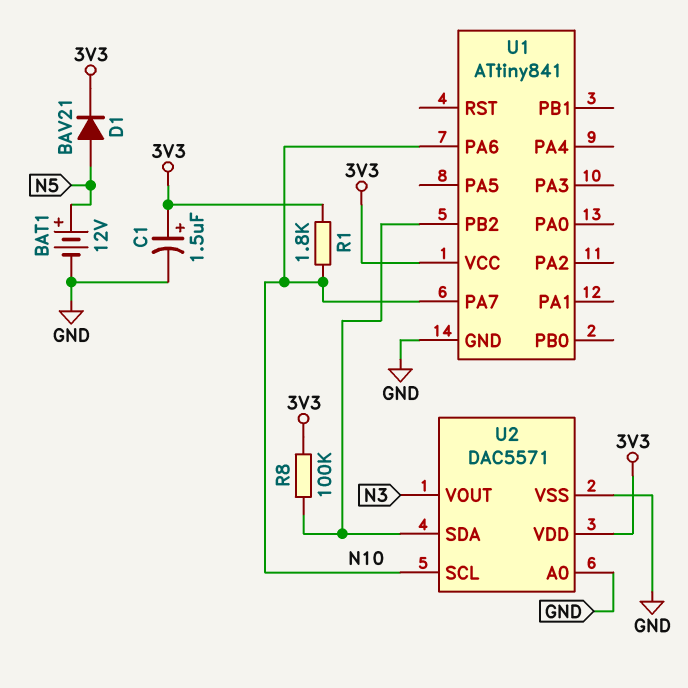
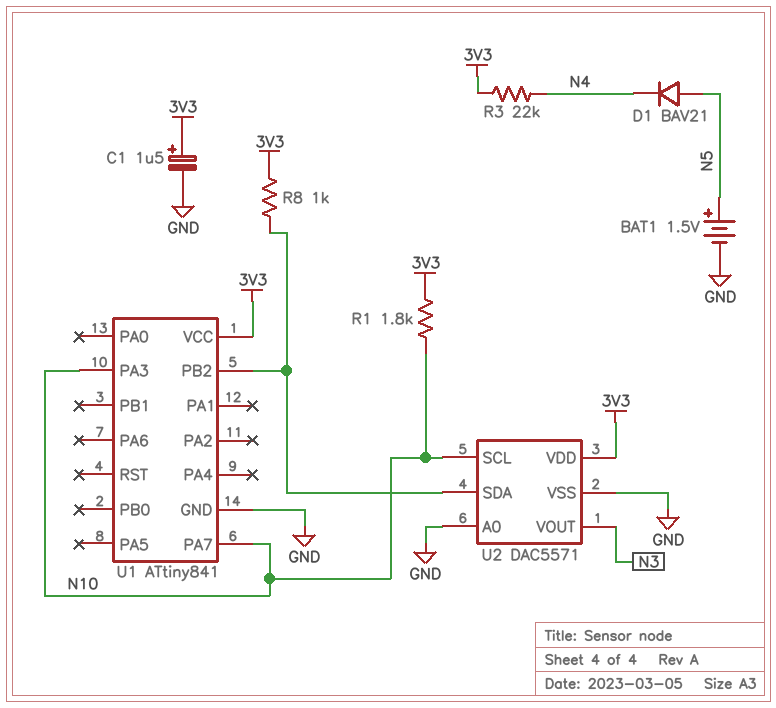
BAT1: 12V (plus N5, minus GND) -> 1.5V (plus N5, minus GND)
D1: diode BAV21 (A N5, K 3V3) -> diode BAV21 (A N5, K N4)
R3: none -> 22k (3V3, N4)
R8: 100k (3V3, U1/PB2) -> 1k (3V3, U1/PB2)
U1 pin PA3: none -> N10
U1 pin PA6: N10 -> none

